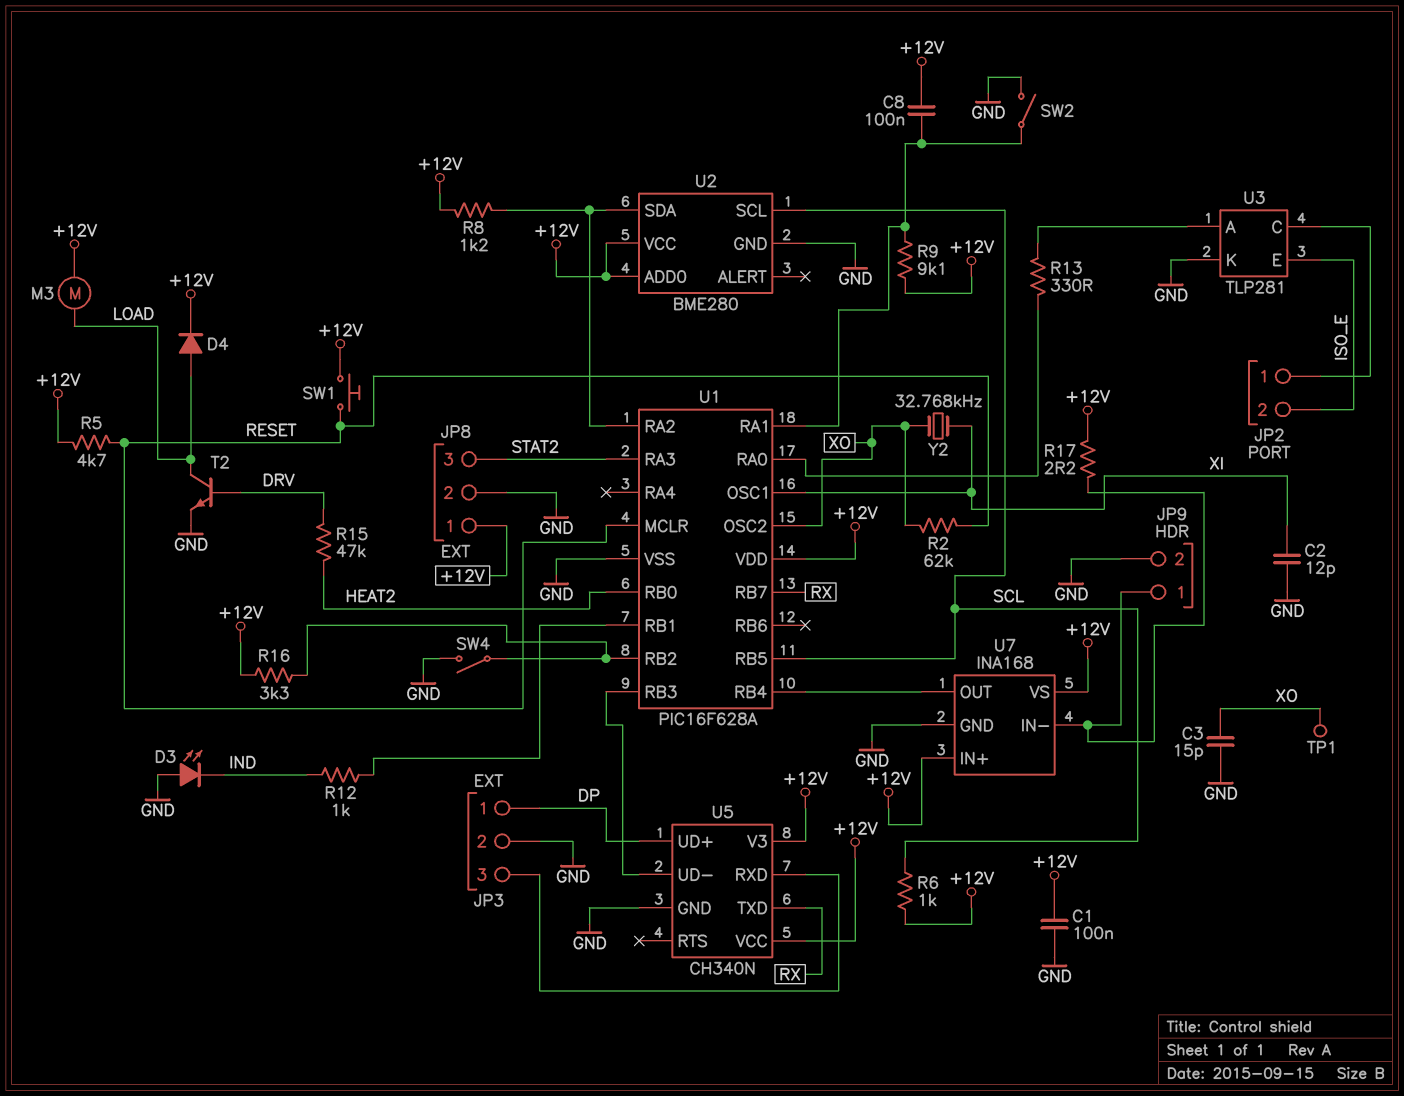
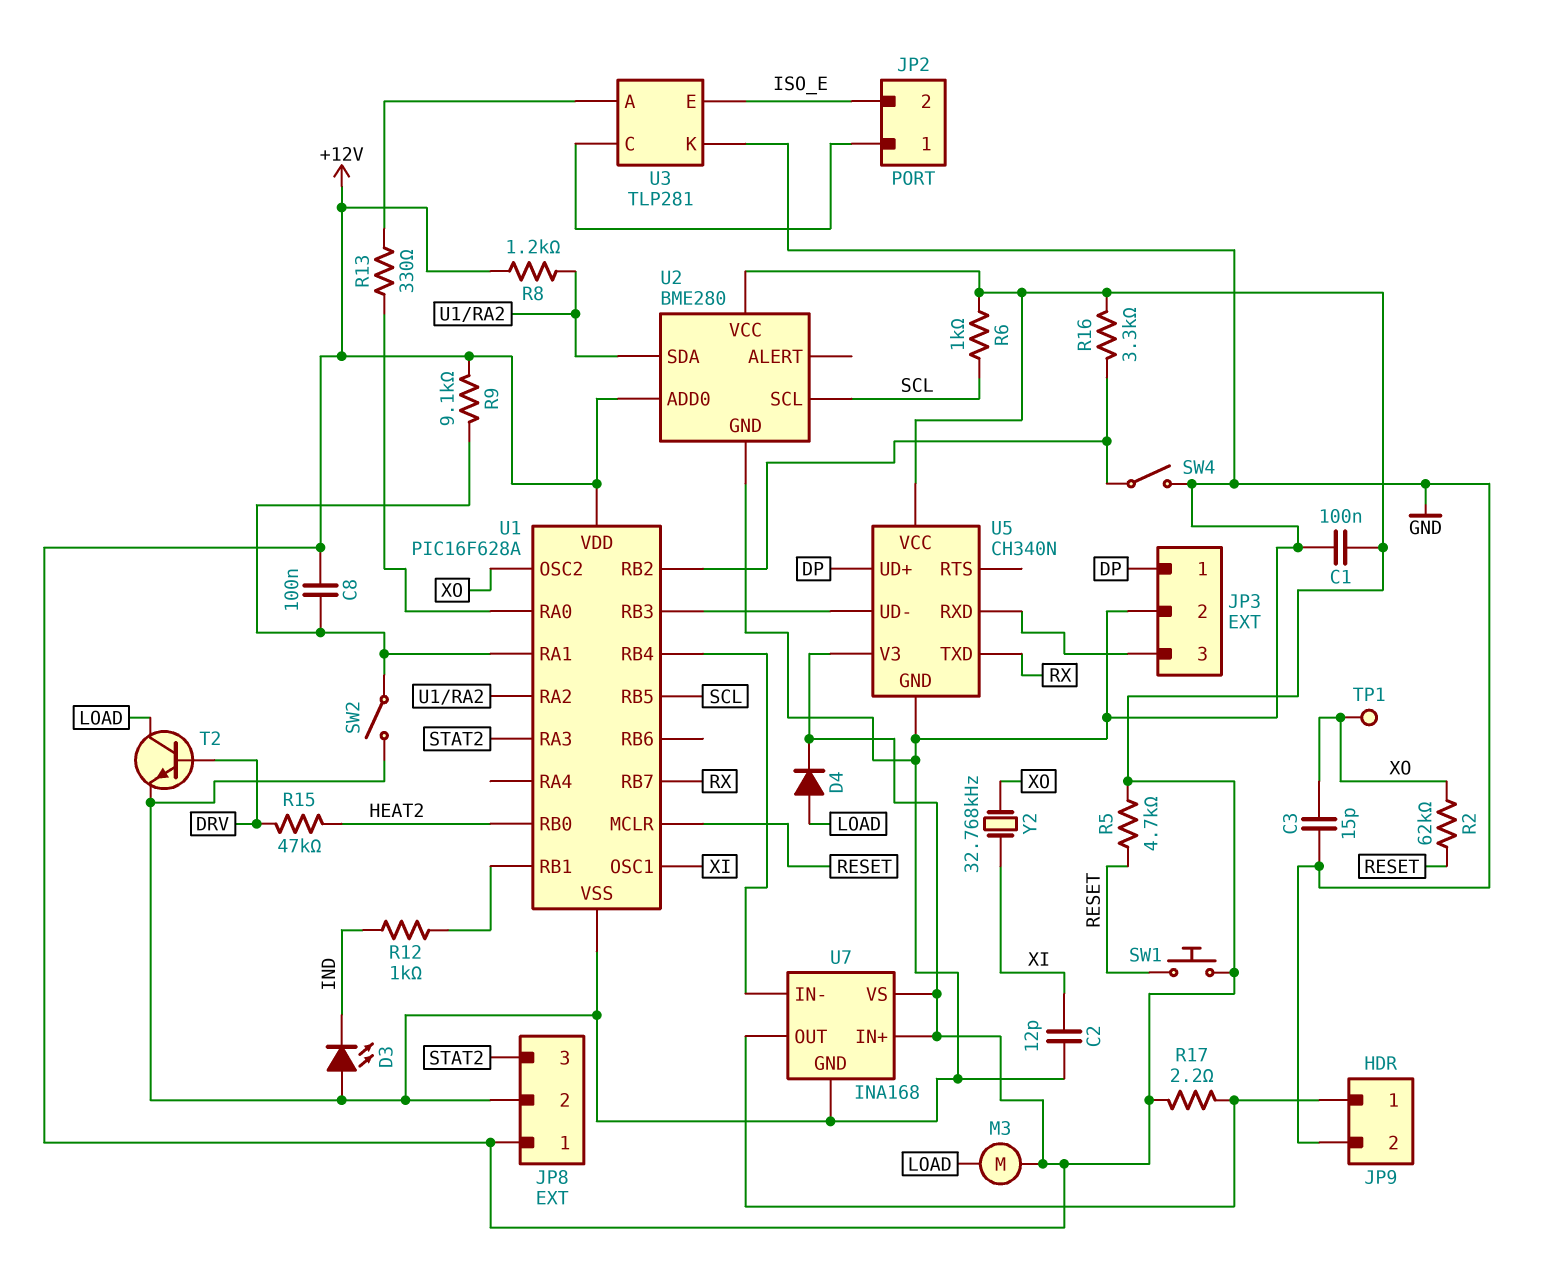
U7 pin IN-: JP9/1 -> U1/RB4
U7 pin OUT: U1/RB4 -> JP9/1

